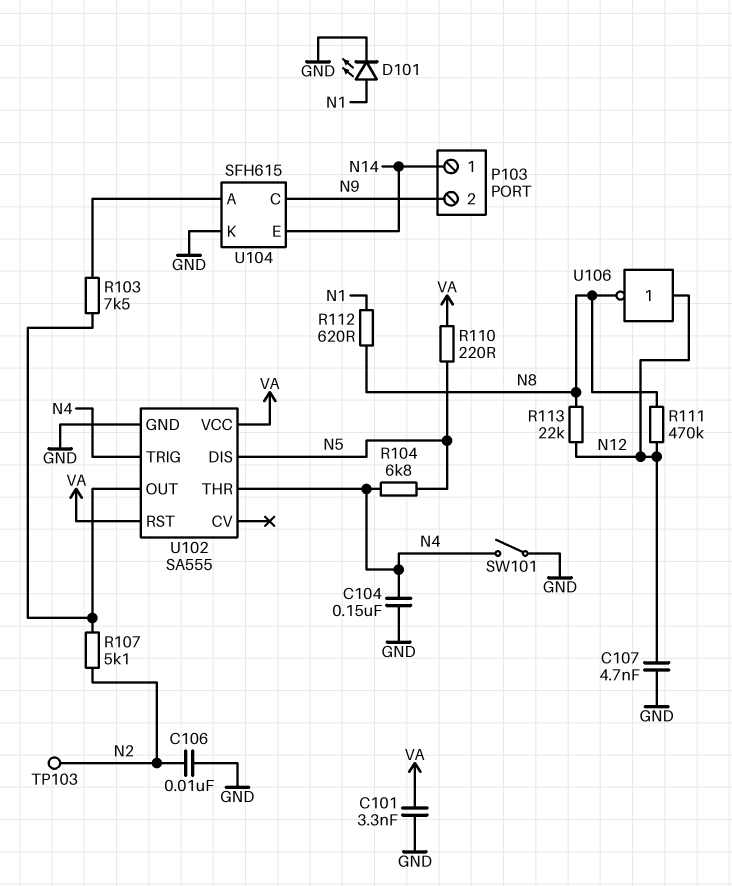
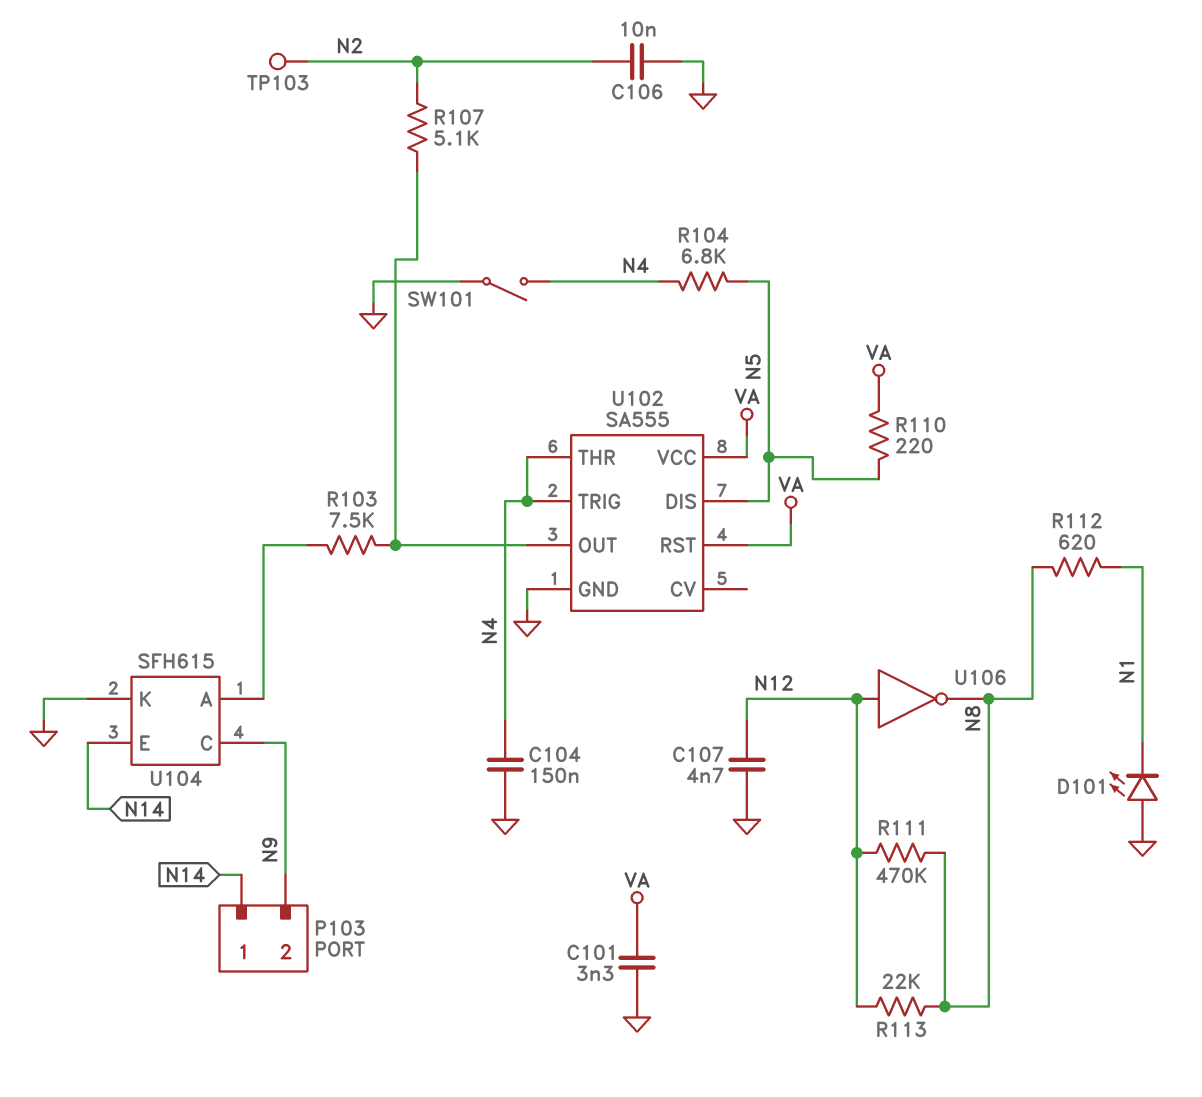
D101: LED (A N1, K GND) -> LED (A GND, K N1)

